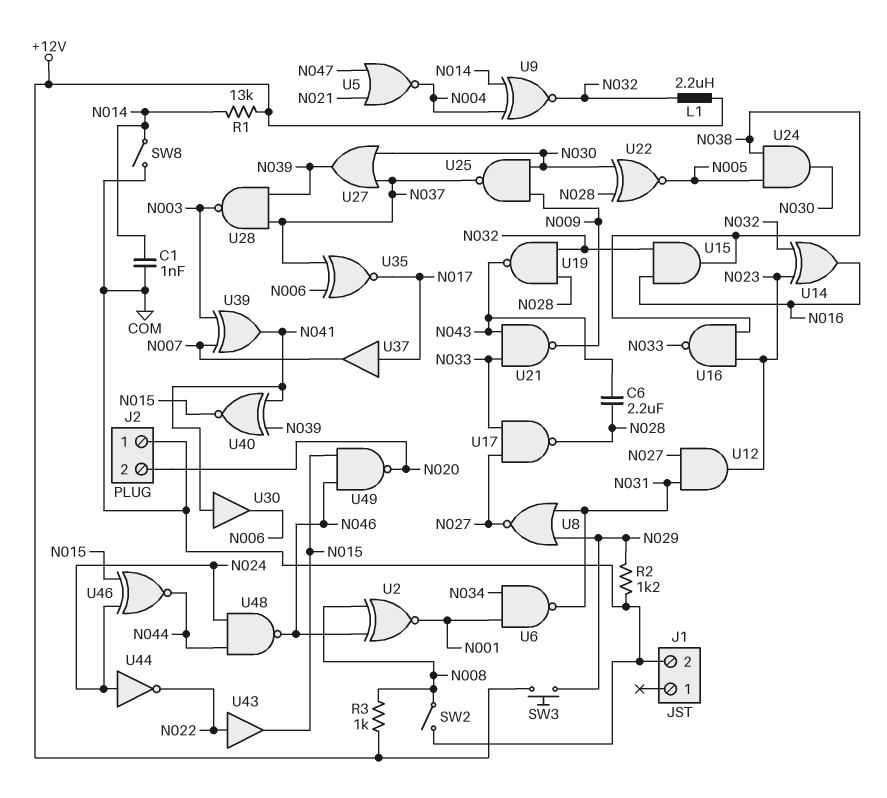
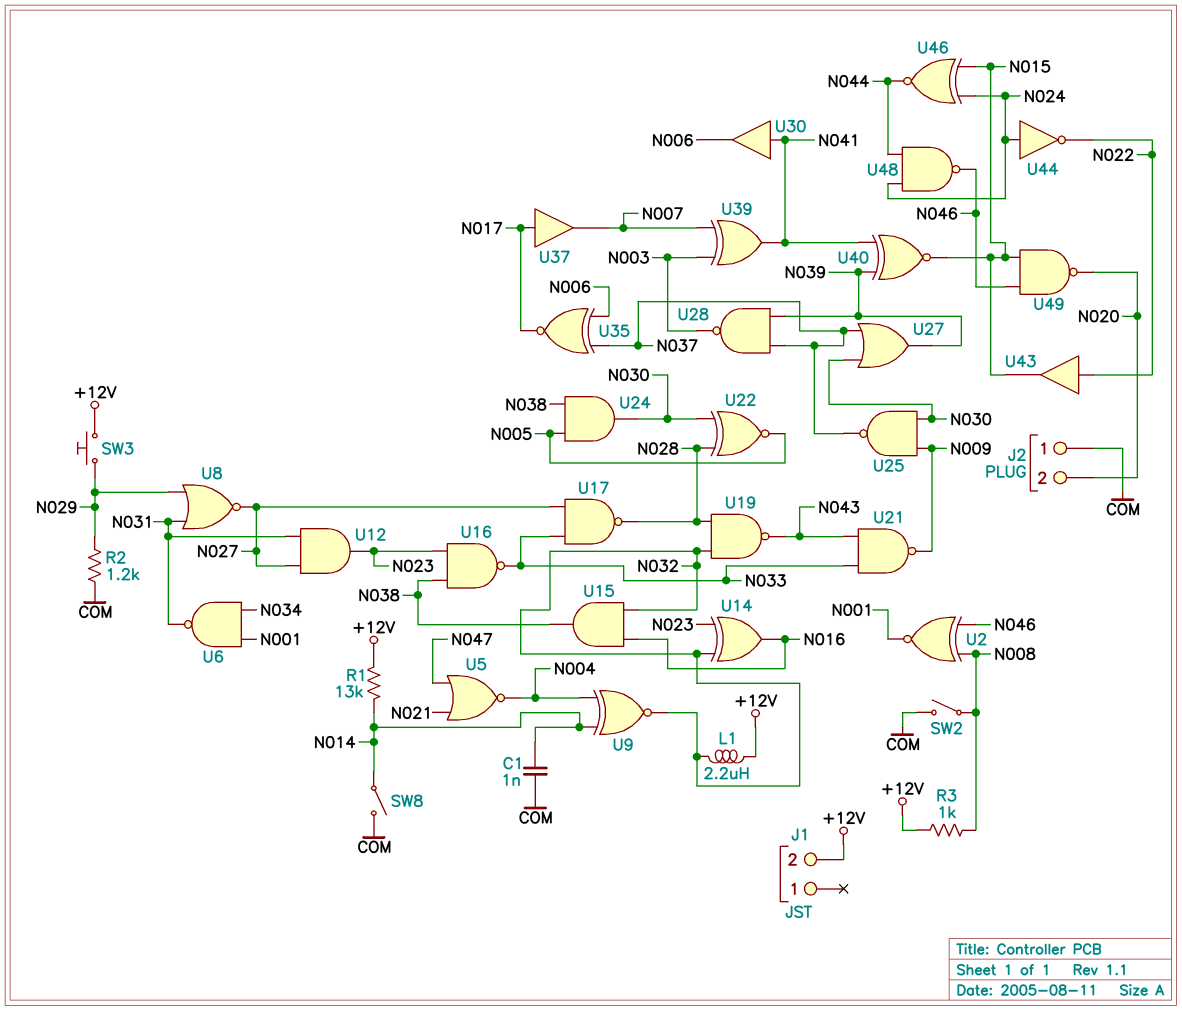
C6: 2.2uF (N028, N043) -> none
J1 pin 2: COM -> +12V

